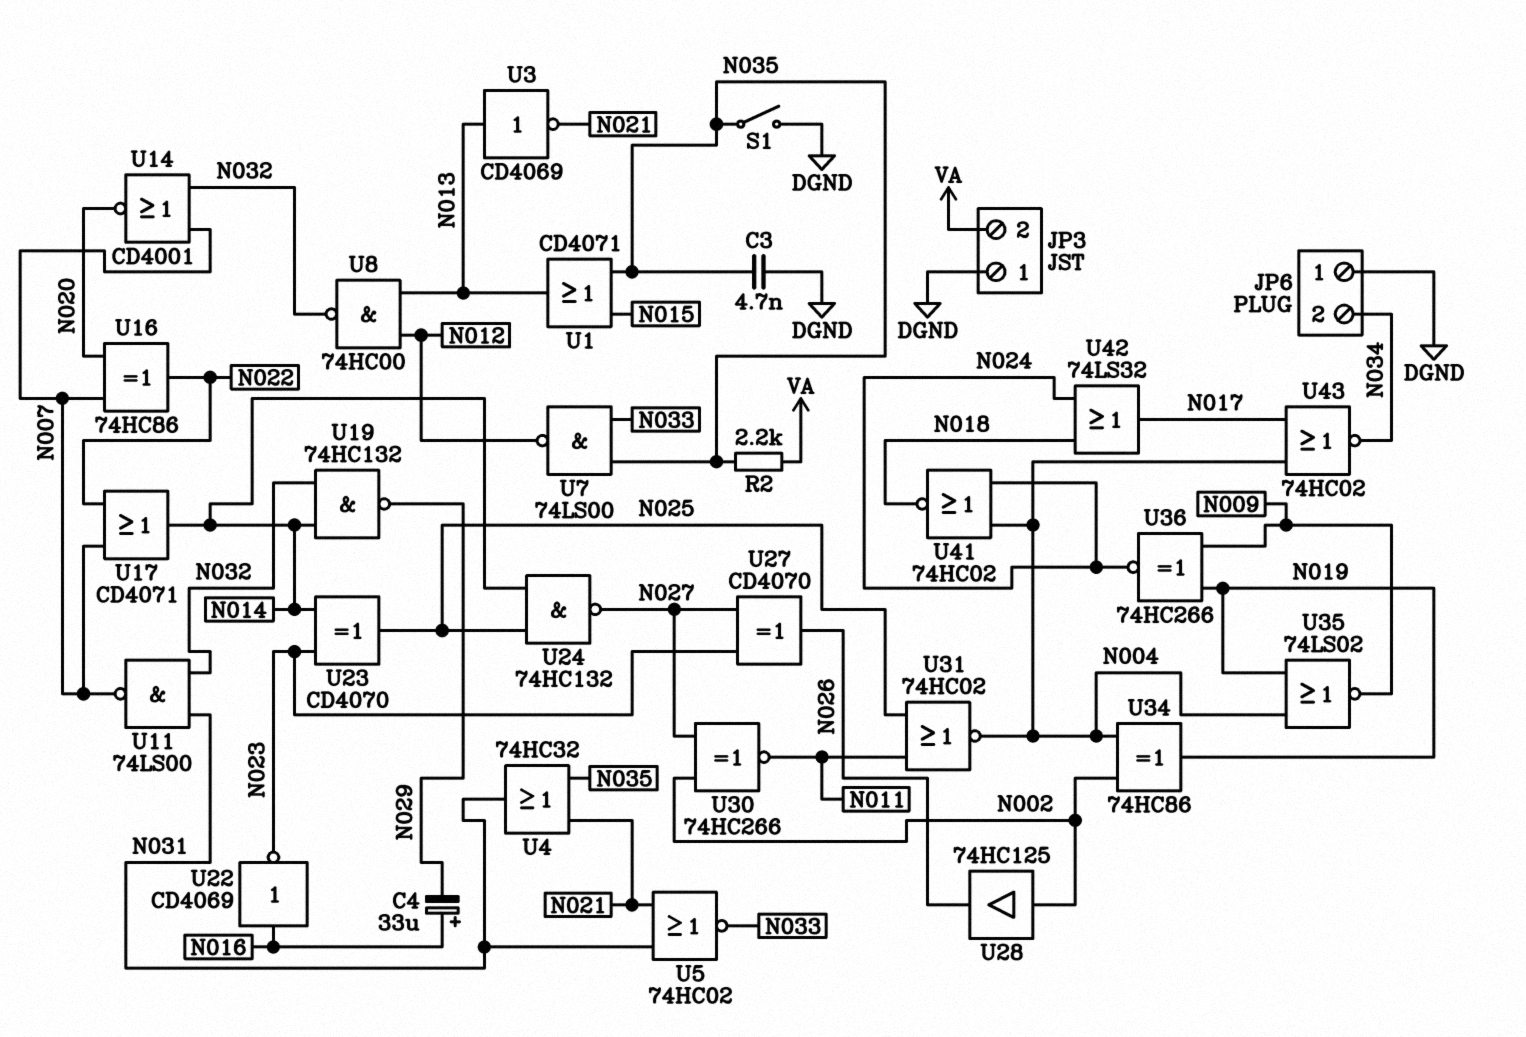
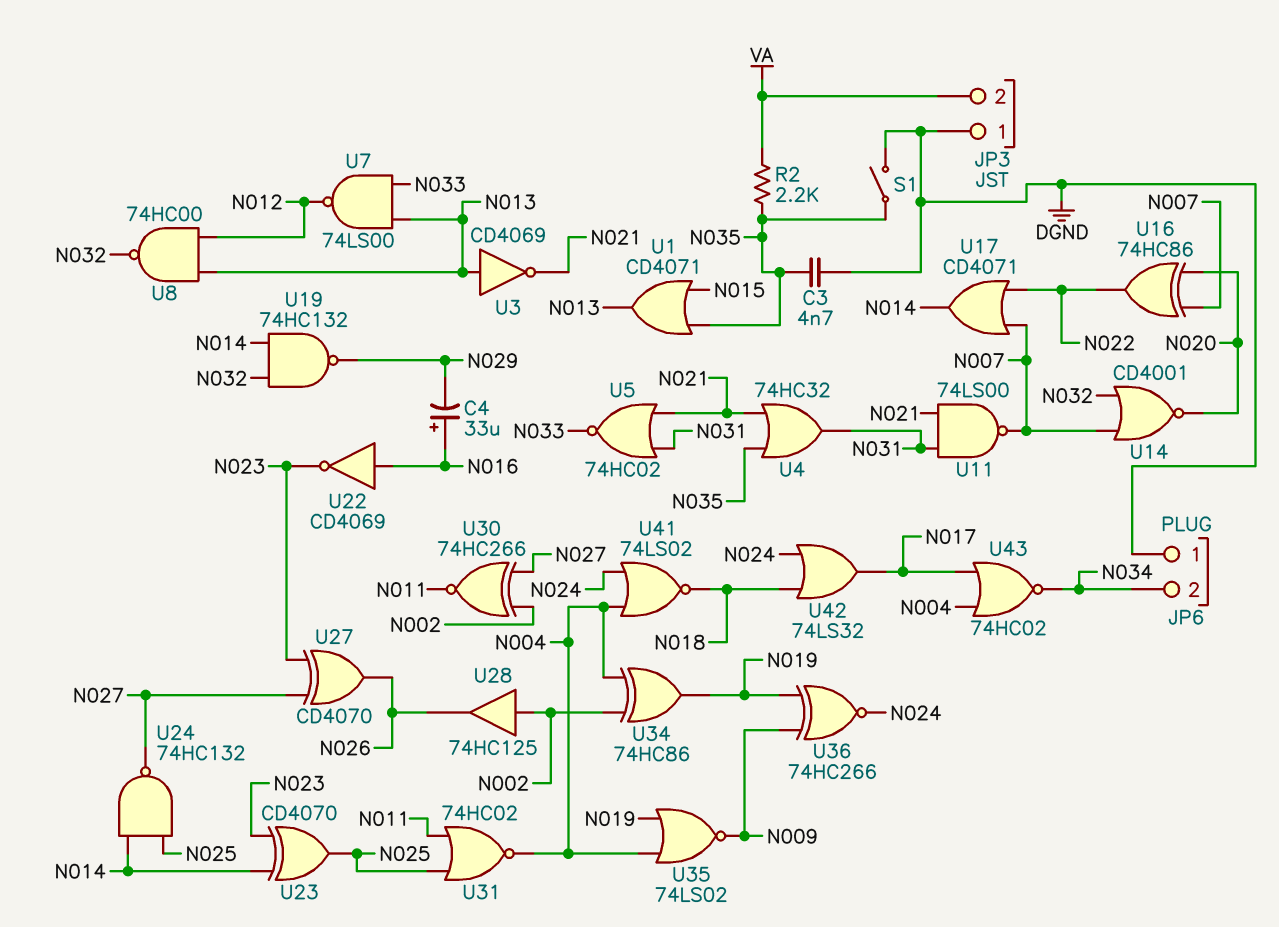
U7: NAND 74LS00 (in N033, in N035, out N012) -> NAND 74LS00 (in N013, in N033, out N012)
U11: NAND 74LS00 (in N031, in N032, out N007) -> NAND 74LS00 (in N021, in N031, out N007)
U41: NOR 74HC02 (in N004, in N024, out N018) -> NOR 74LS02 (in N004, in N024, out N018)

